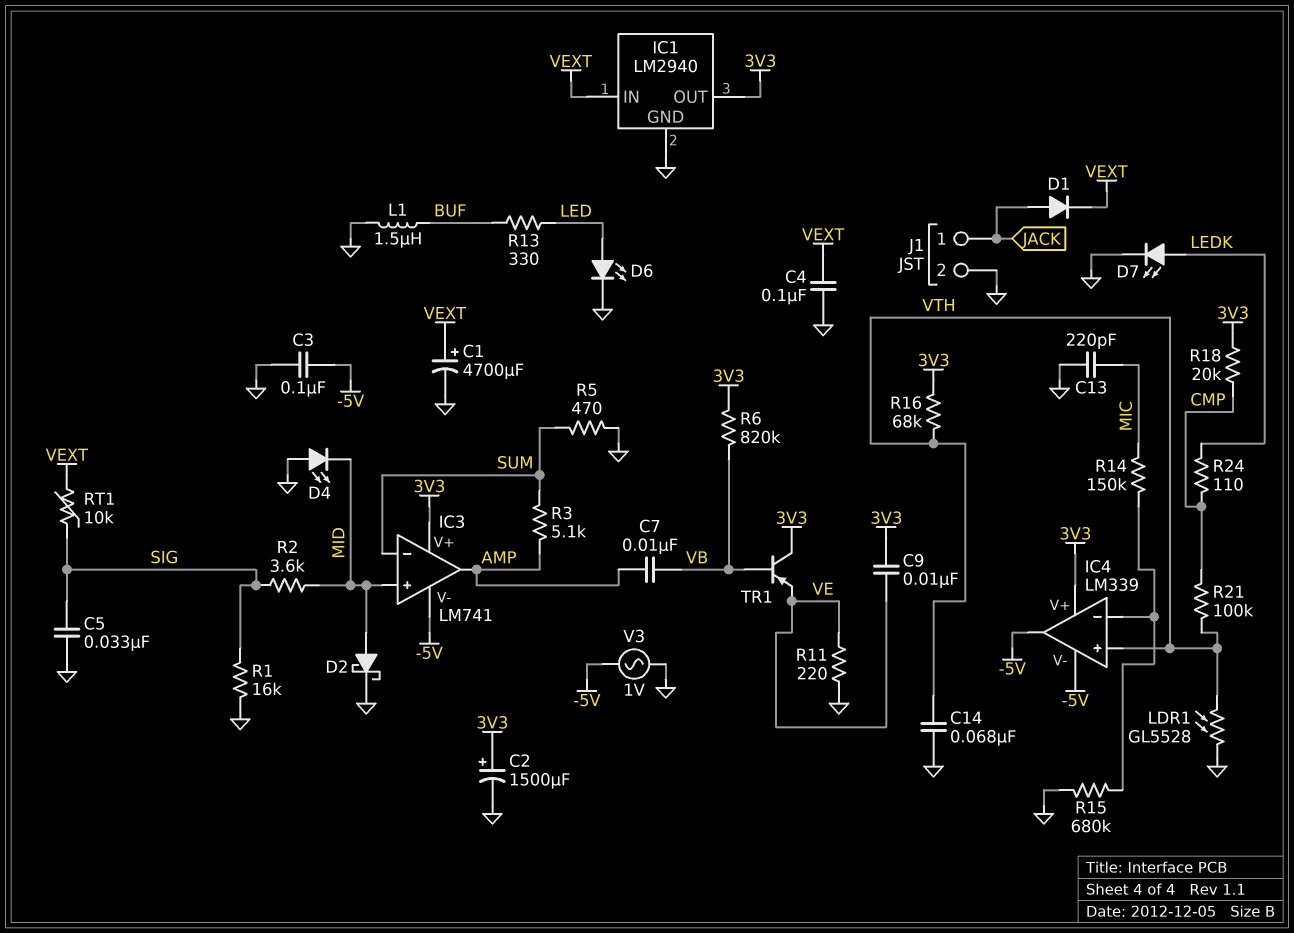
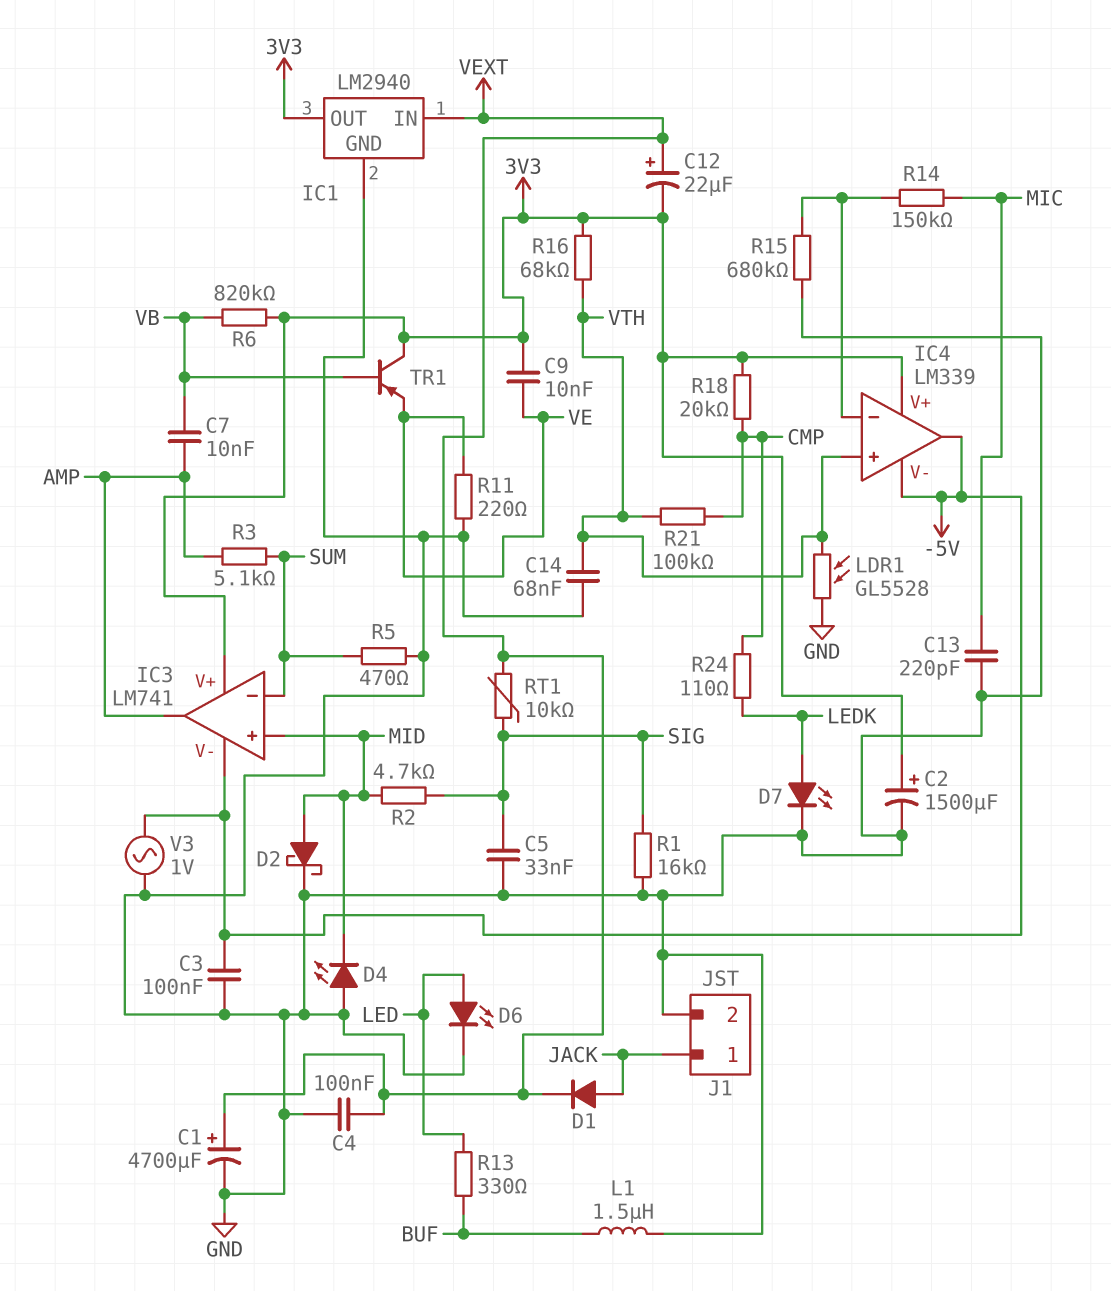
C12: none -> 22uF (plus VEXT, minus 3V3)
R2: 3.6k (MID, SIG) -> 4.7k (MID, SIG)

